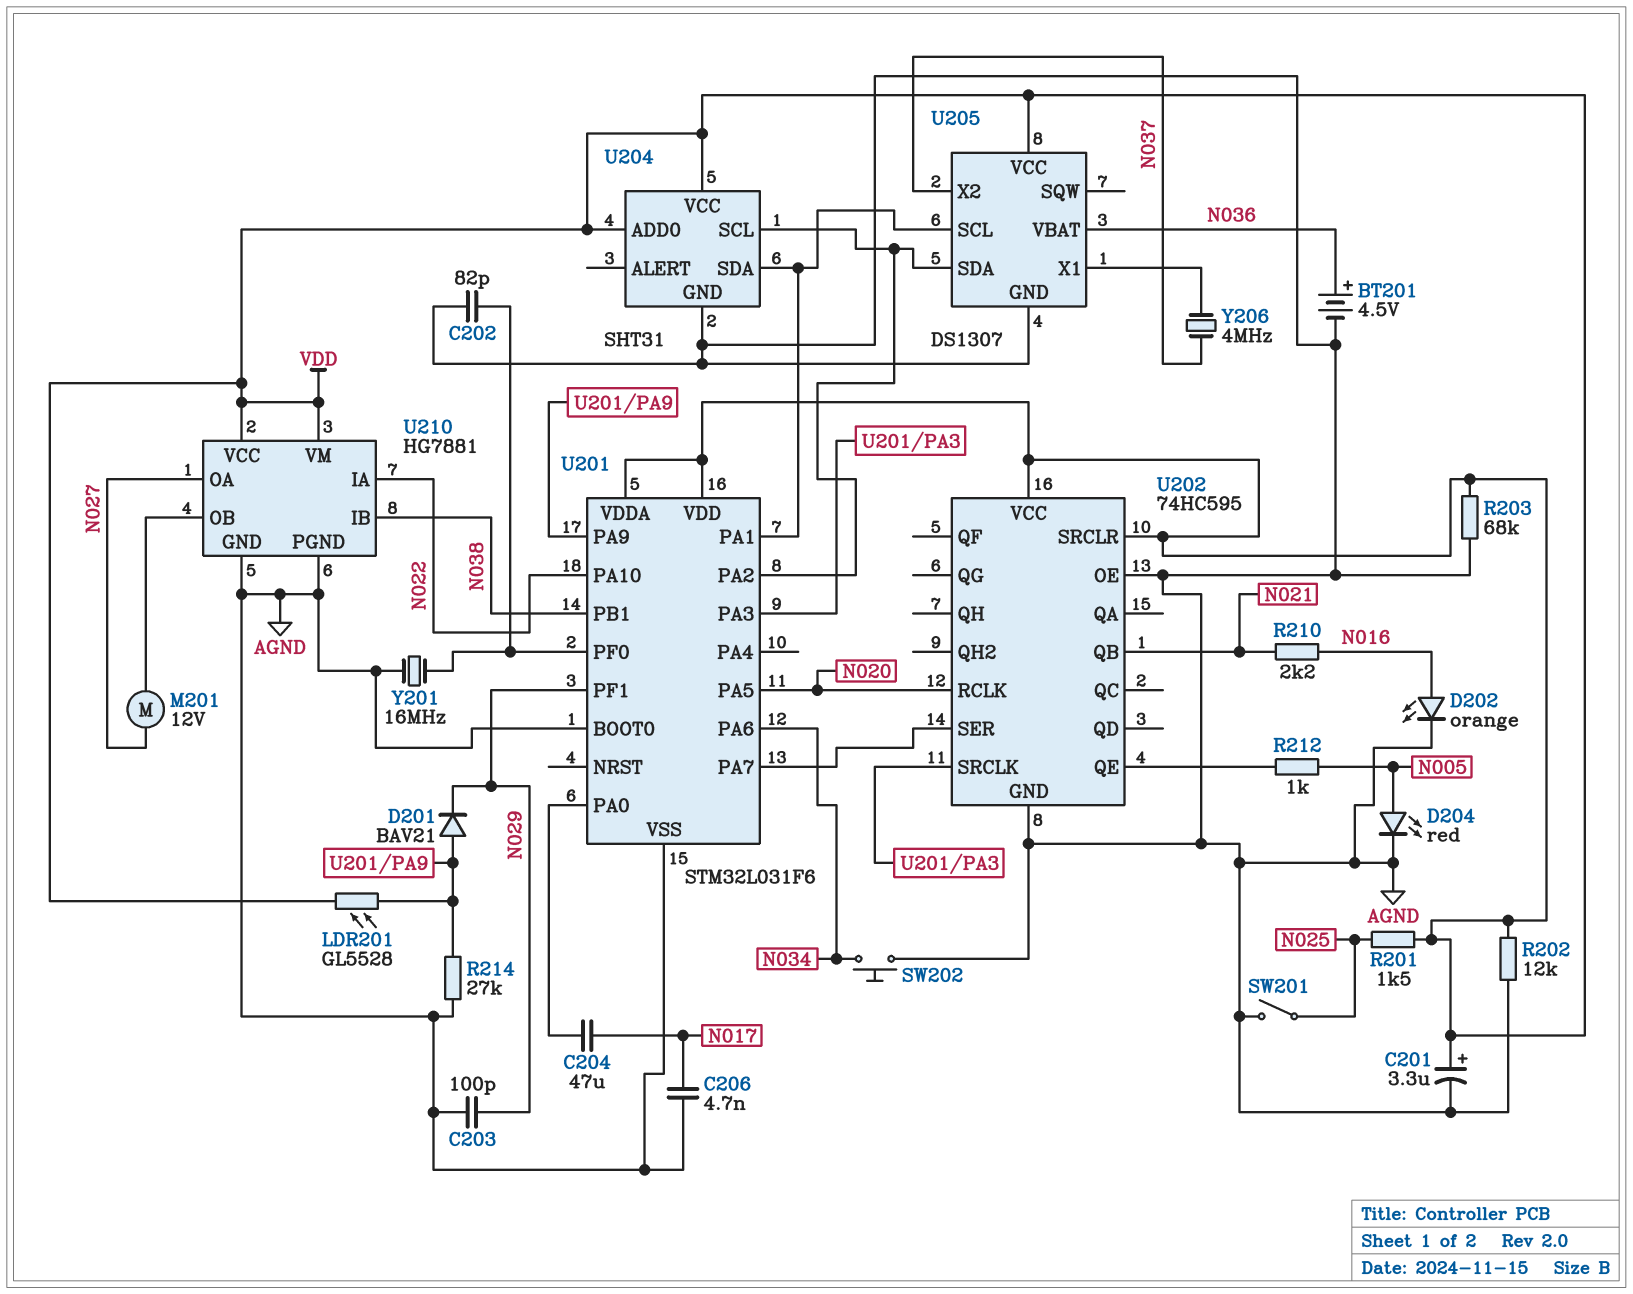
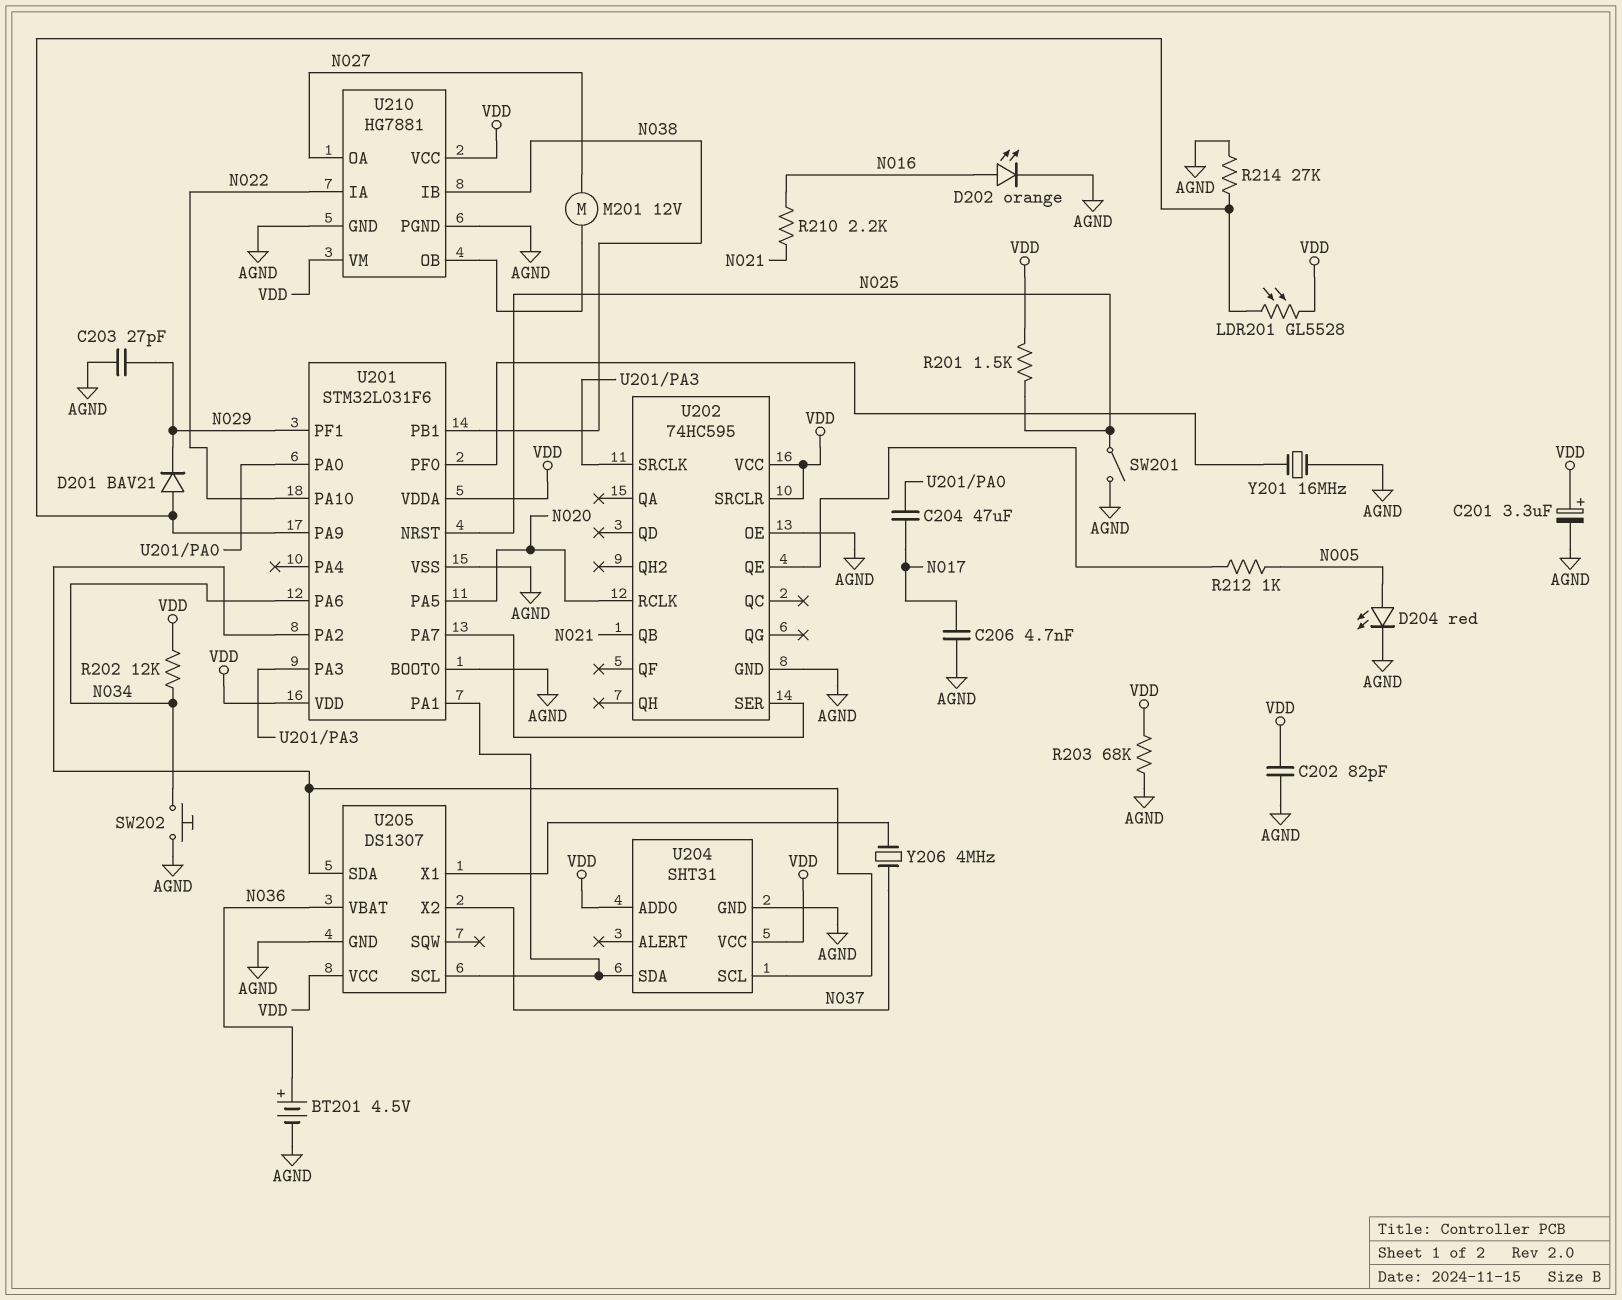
C202: 82pF (AGND, U201/PF0) -> 82pF (AGND, VDD)
C203: 100pF (AGND, N029) -> 27pF (AGND, N029)
R202: 12k (AGND, VDD) -> 12k (N034, VDD)
U201 pin NRST: none -> N025

